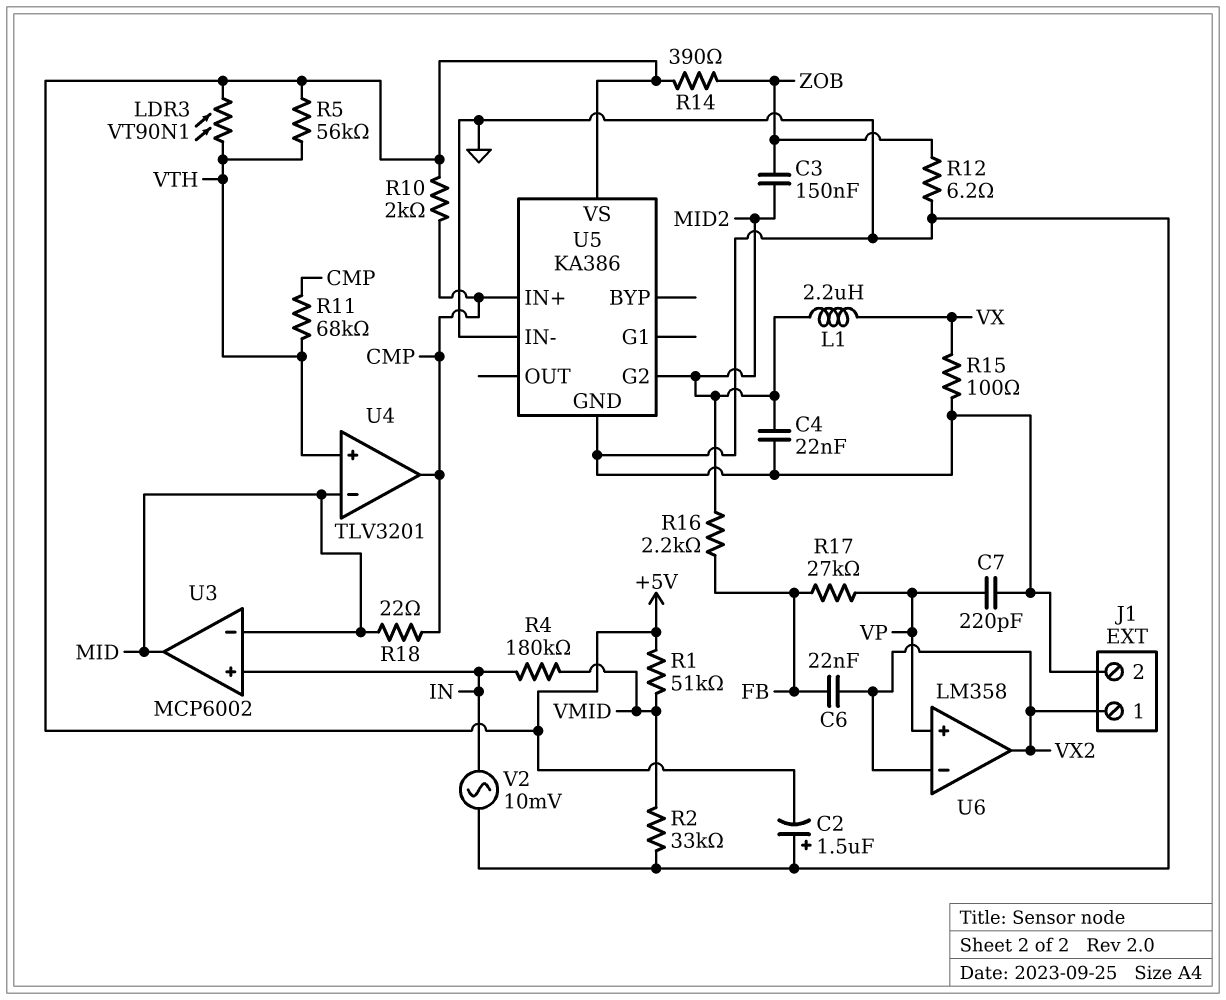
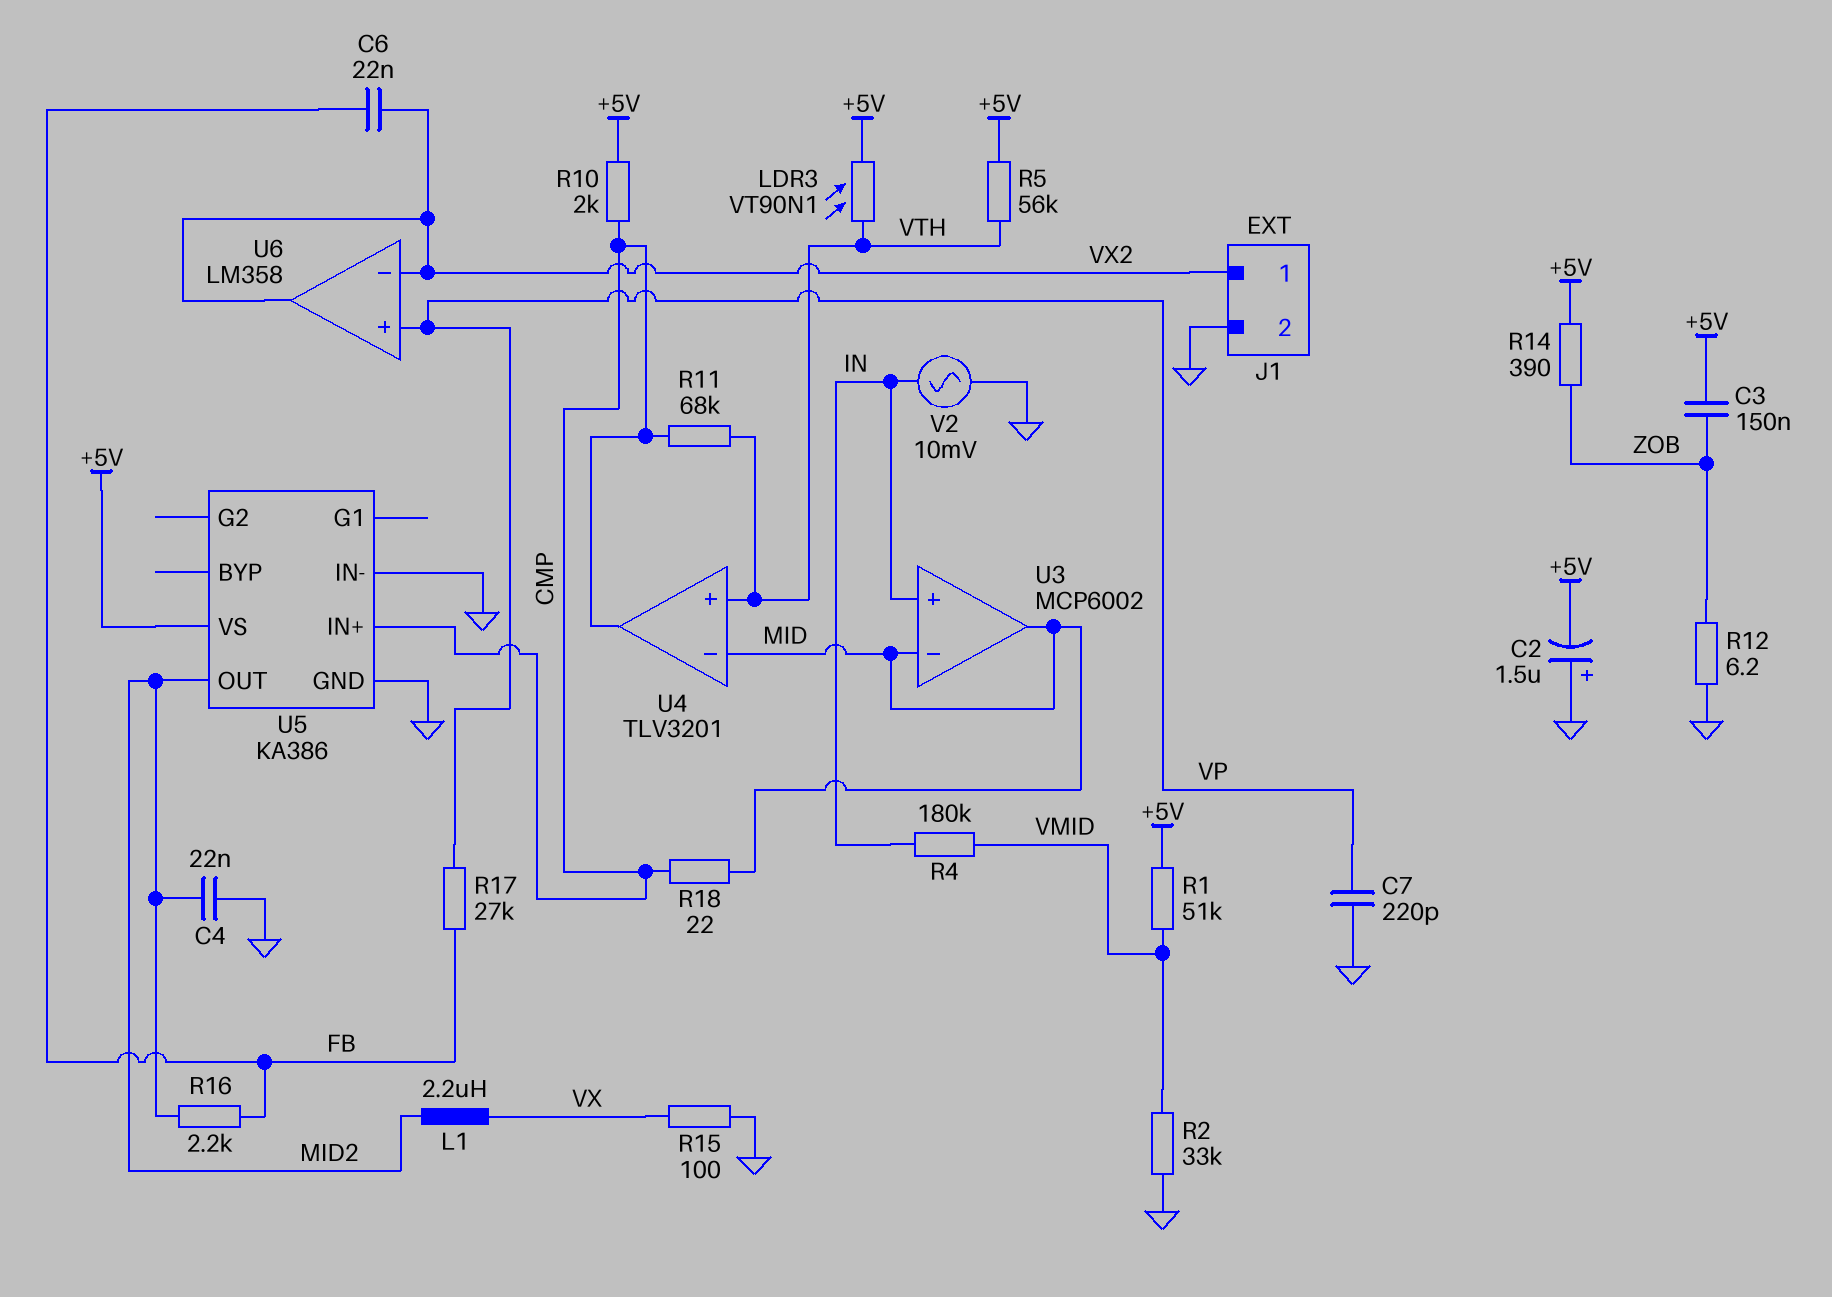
C3: 150nF (MID2, ZOB) -> 150nF (+5V, ZOB)
U5 pin G2: MID2 -> none
U5 pin OUT: none -> MID2

